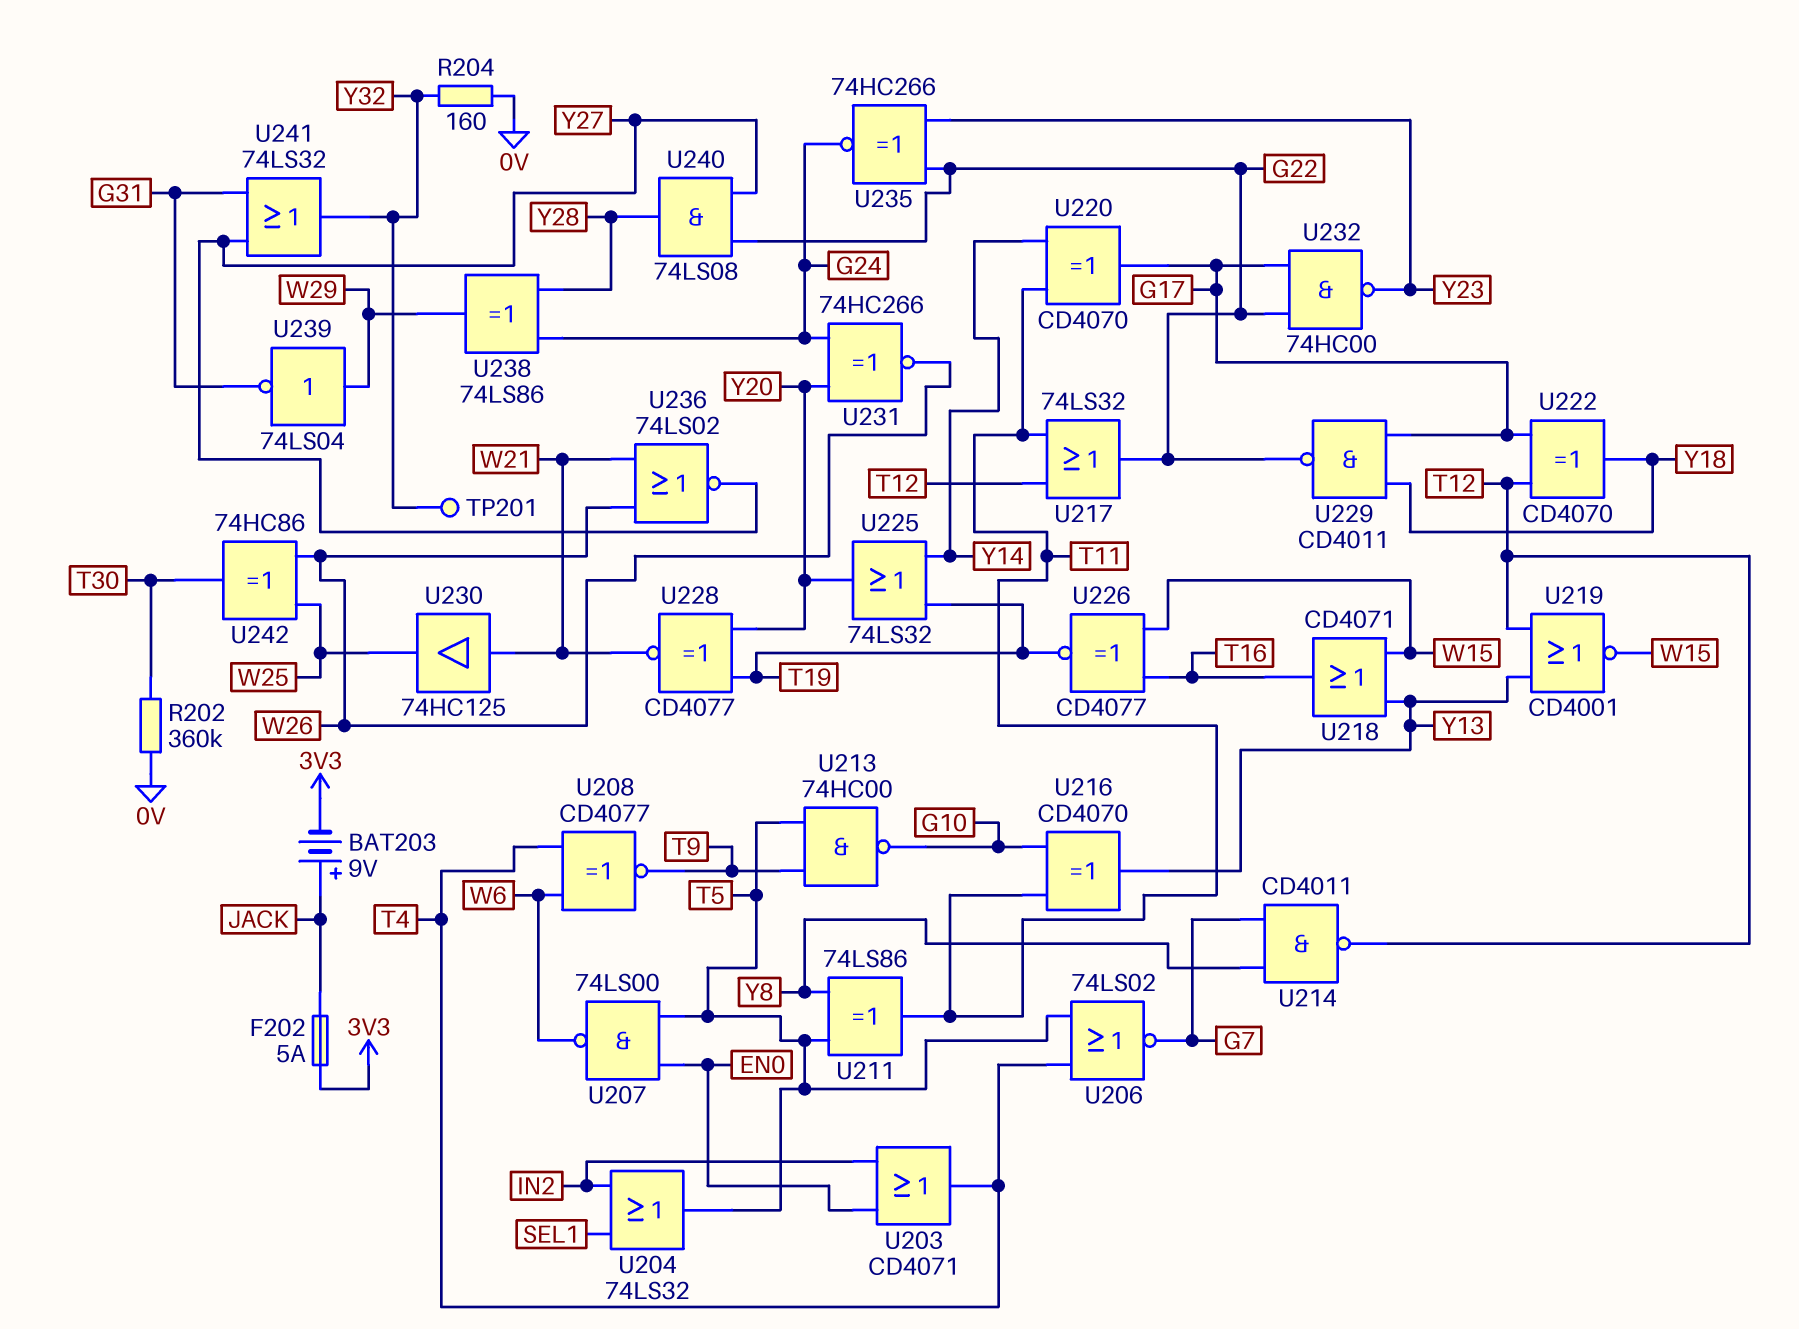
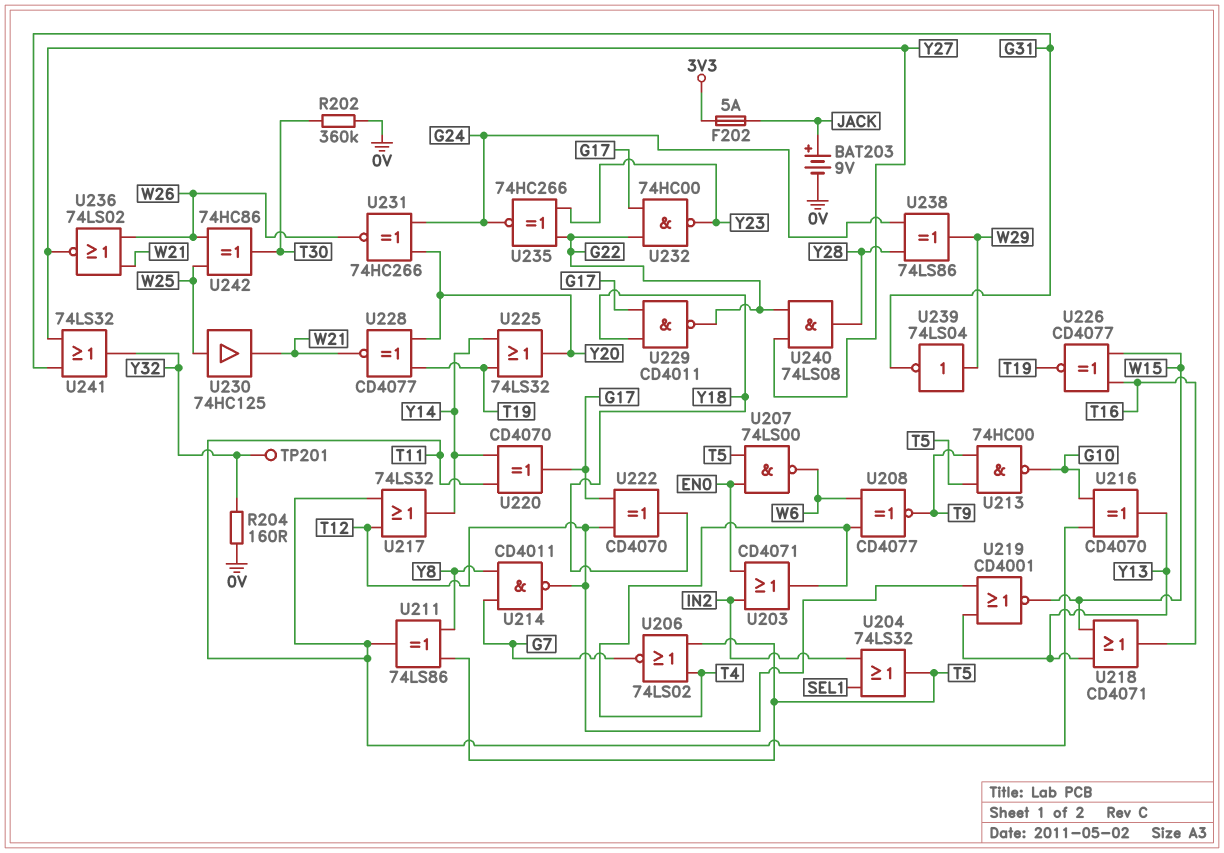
BAT203: 9V (plus JACK, minus 3V3) -> 9V (plus JACK, minus 0V)
U217: OR 74LS32 (in T11, in T12, out G22) -> OR 74LS32 (in T11, in T12, out Y14)
U230: buffer 74HC125 (in W21, out W25) -> buffer 74HC125 (in W25, out W21)

